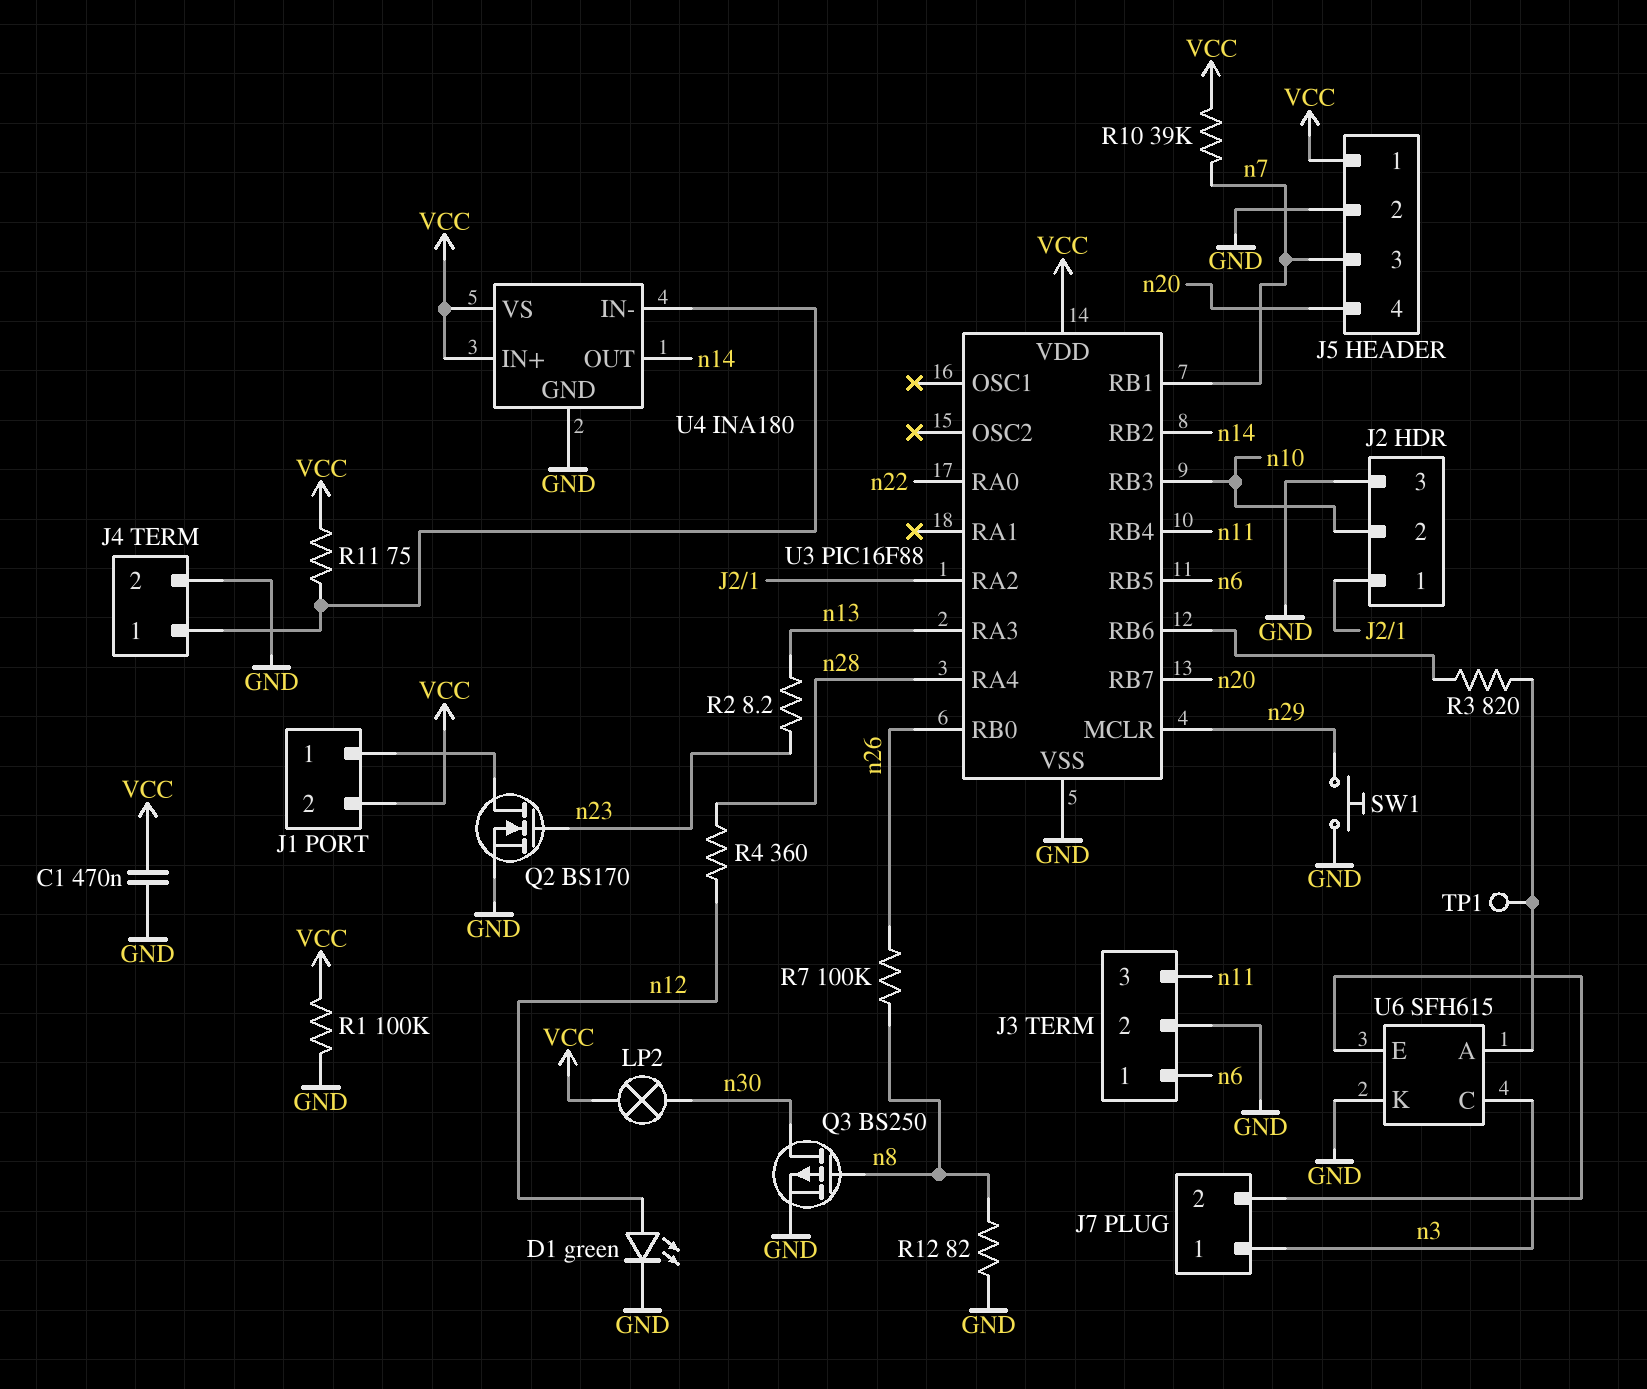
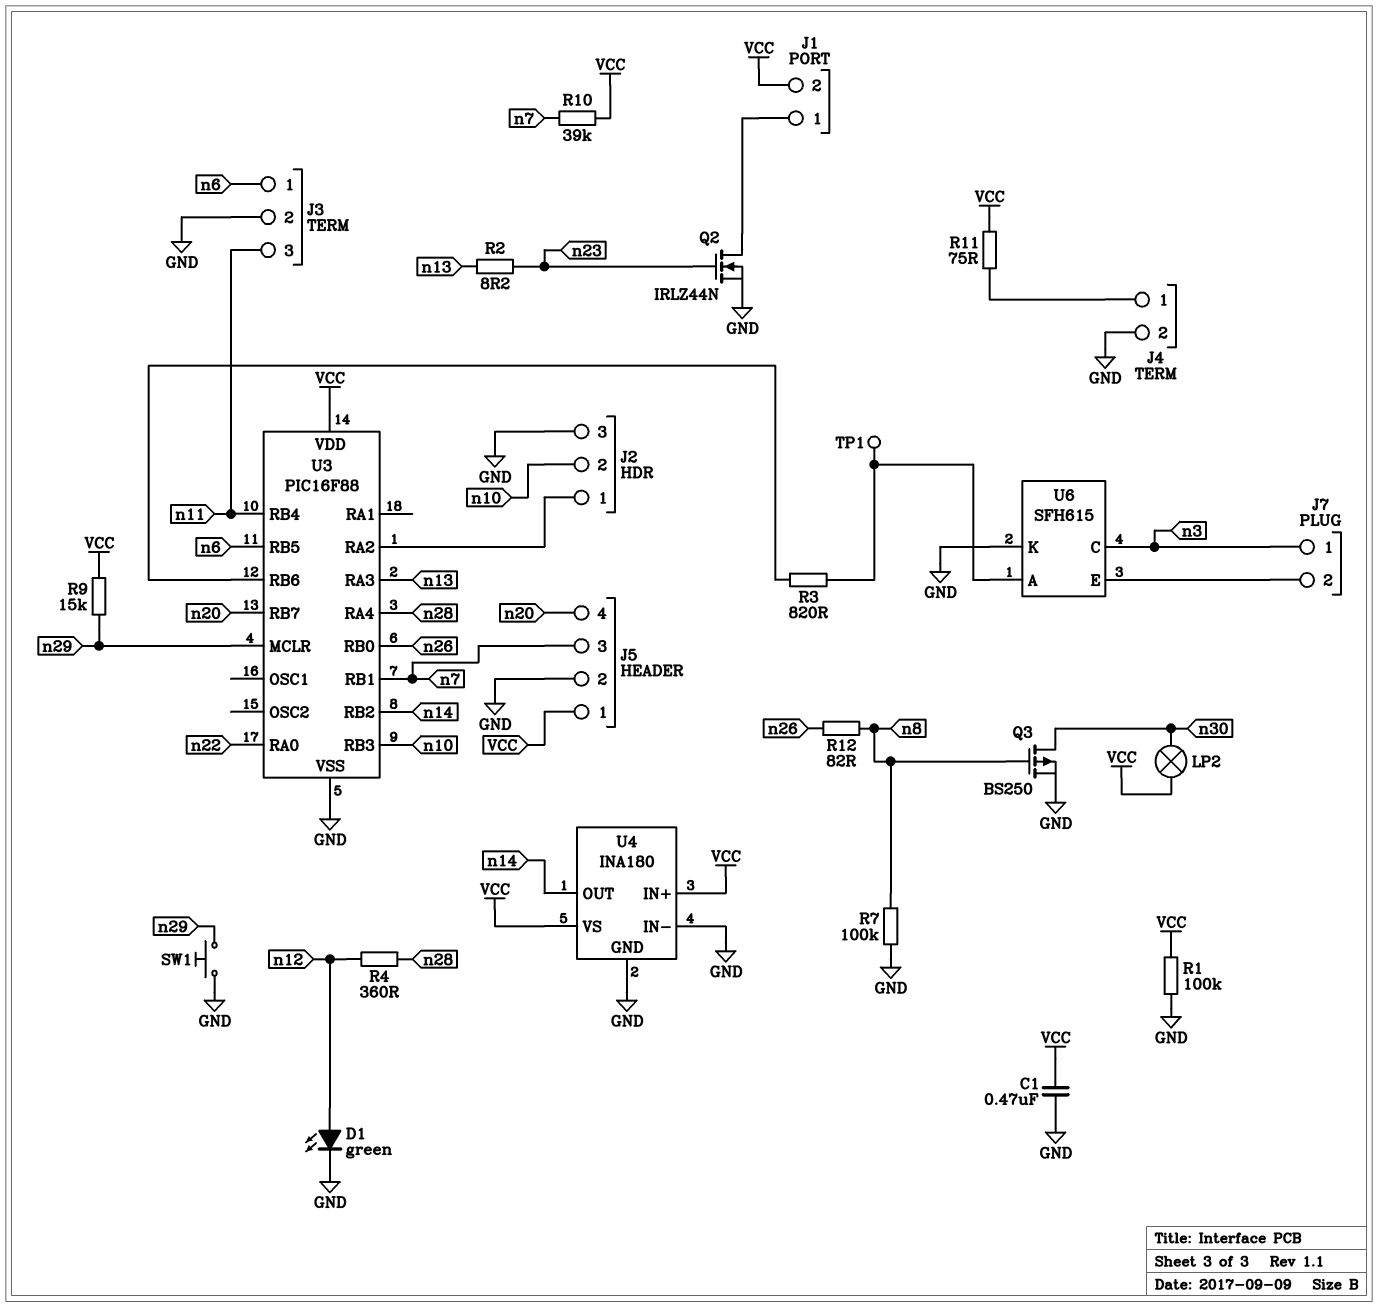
Q2: NMOS BS170 (G n23, D J1/1, S GND) -> NMOS IRLZ44N (G n23, D J1/1, S GND)
R7: 100k (n8, n26) -> 100k (GND, n8)
R9: none -> 15k (VCC, n29)
R12: 82 (GND, n8) -> 82 (n8, n26)
U4 pin IN-: J4/1 -> GND

